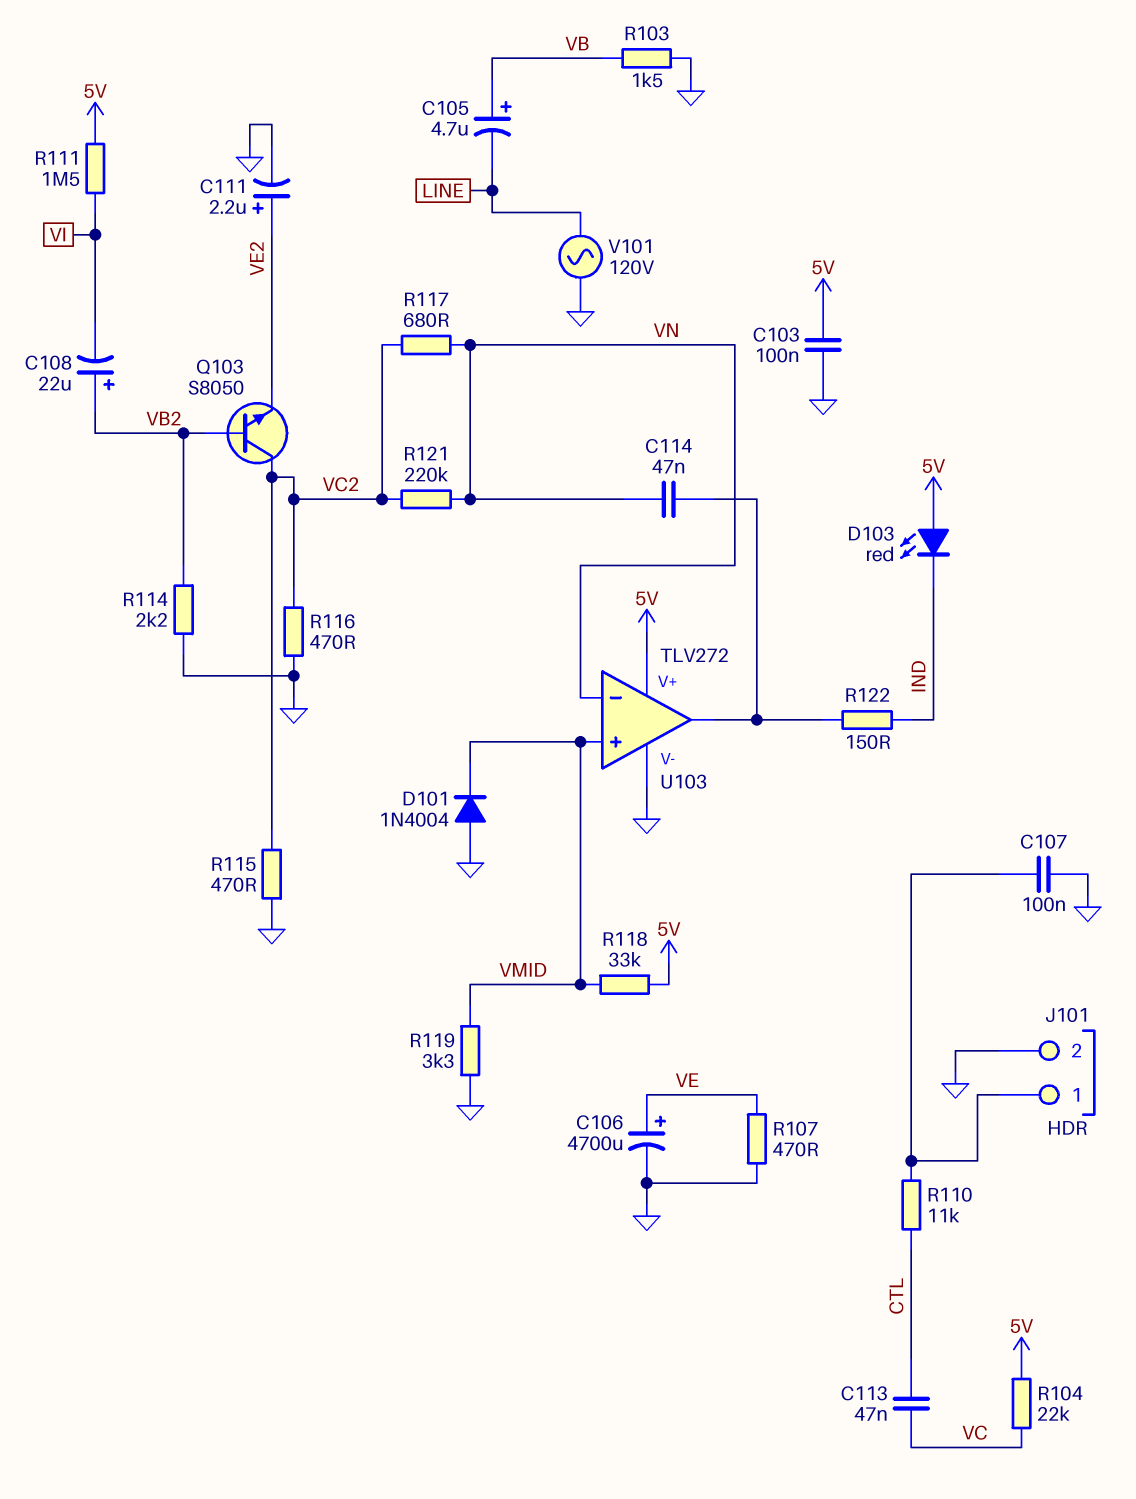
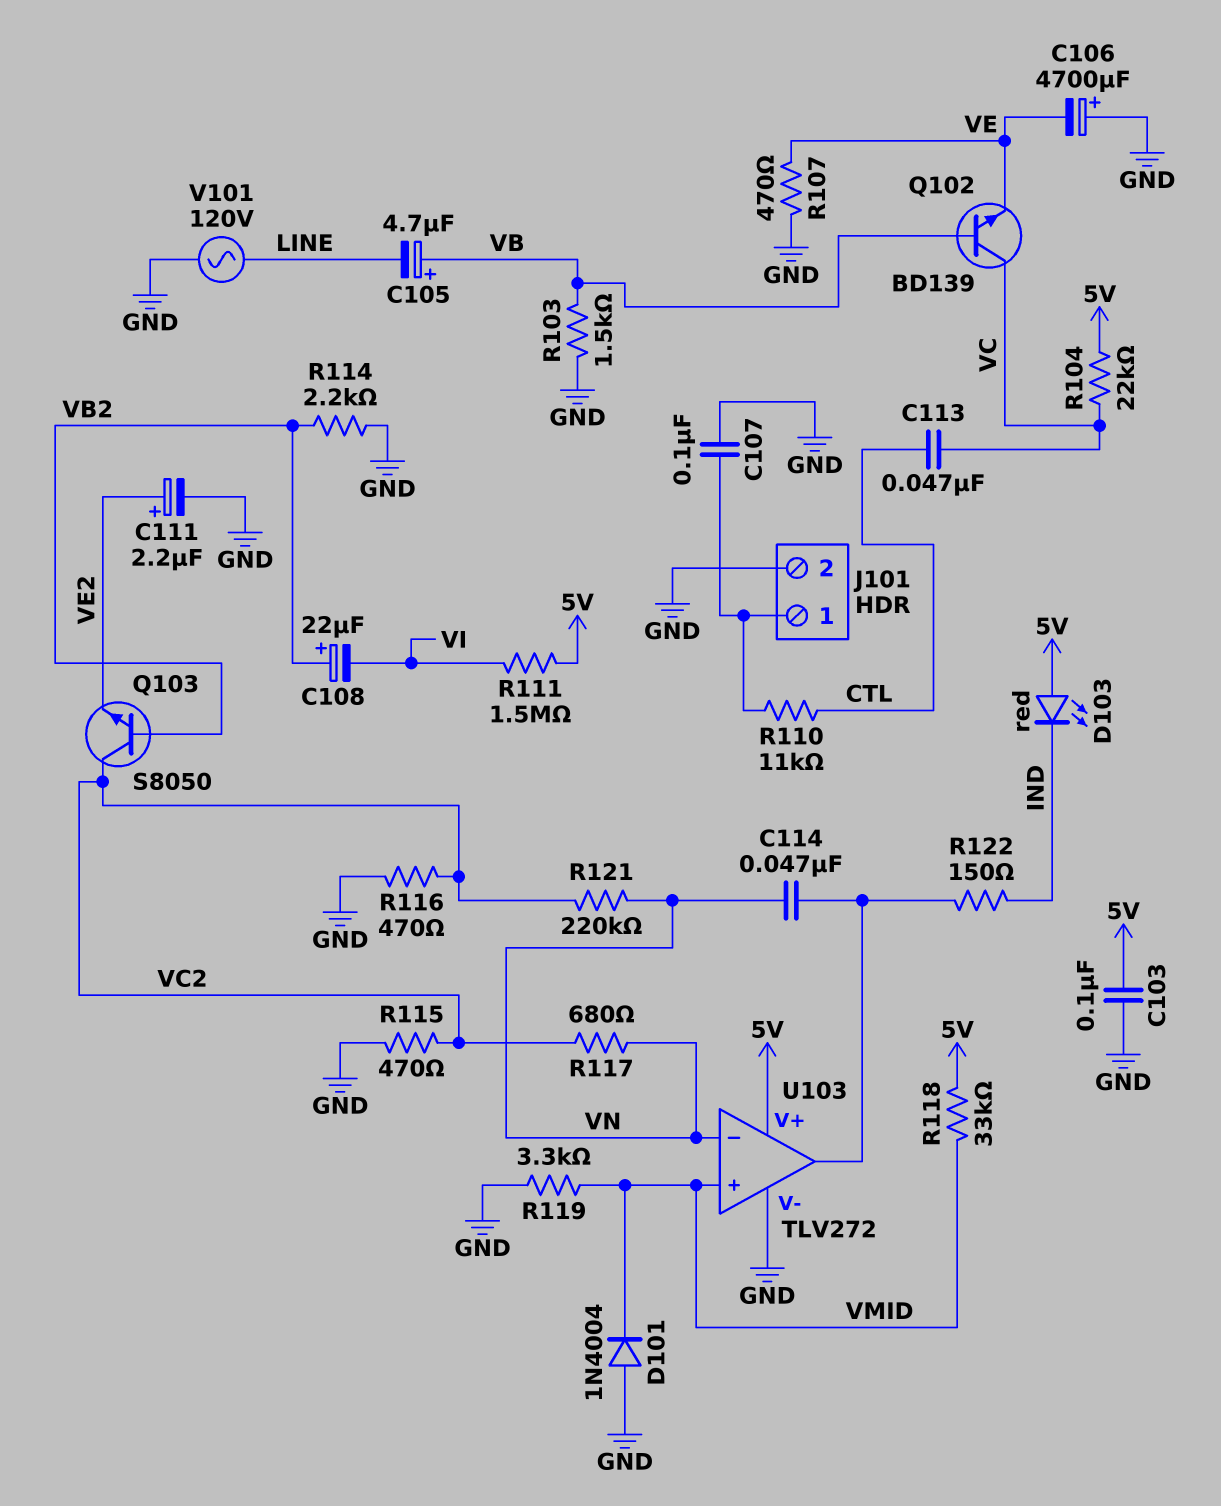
C106: 4700uF (plus VE, minus GND) -> 4700uF (plus GND, minus VE)
Q102: none -> NPN BD139 (B VB, C VC, E VE)

